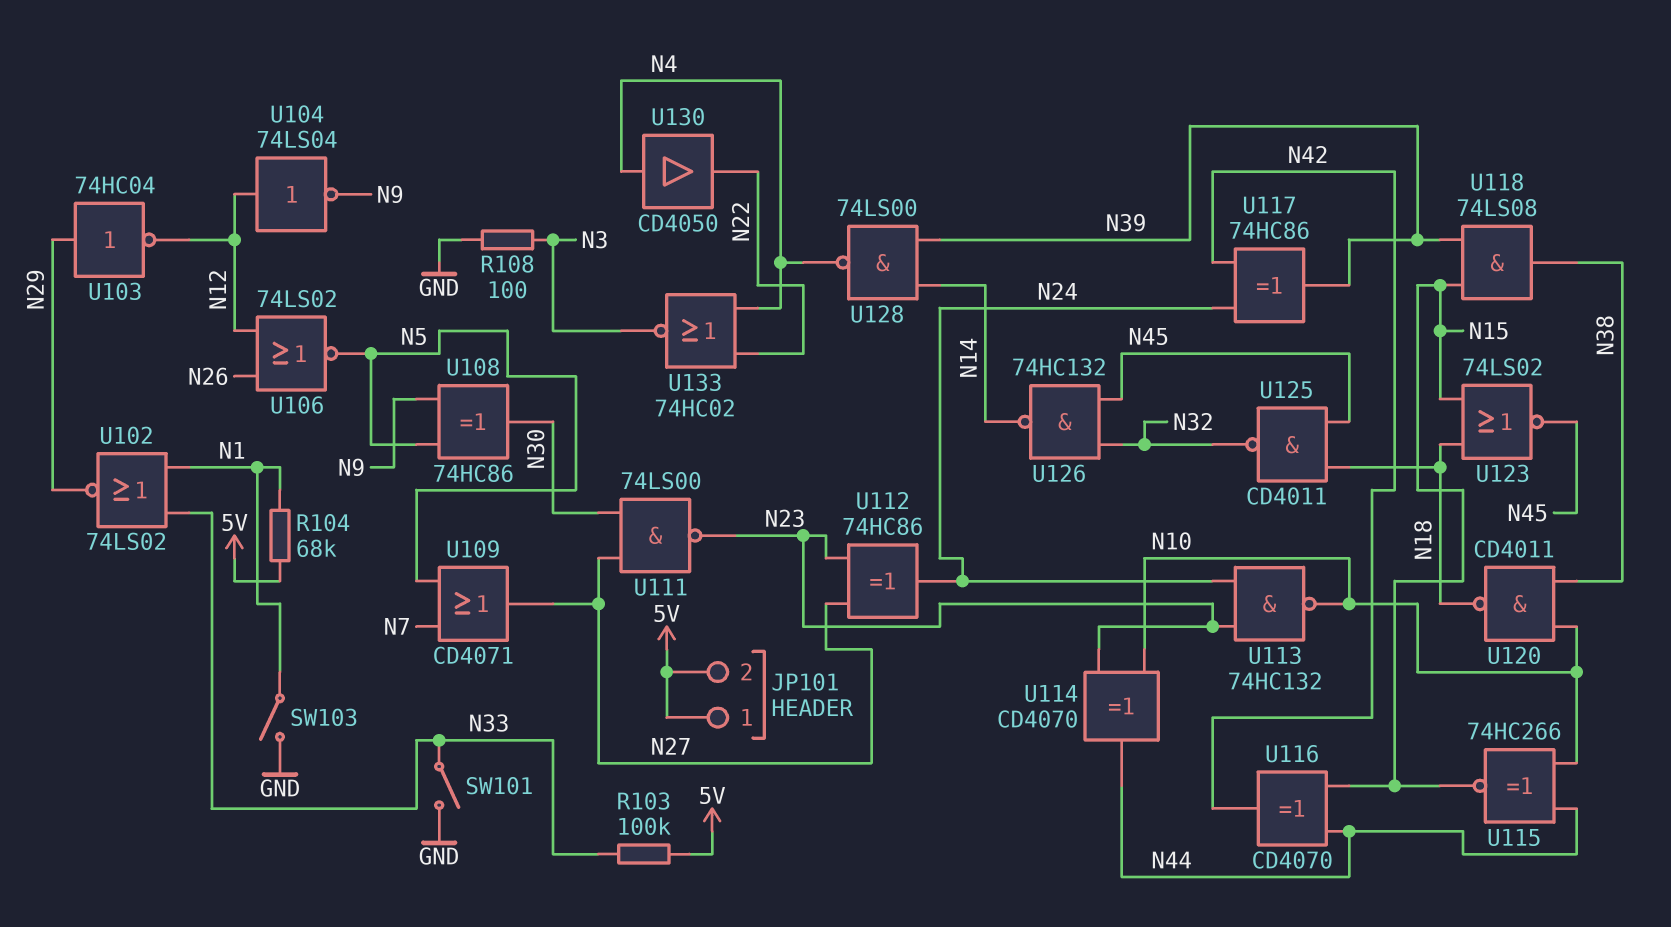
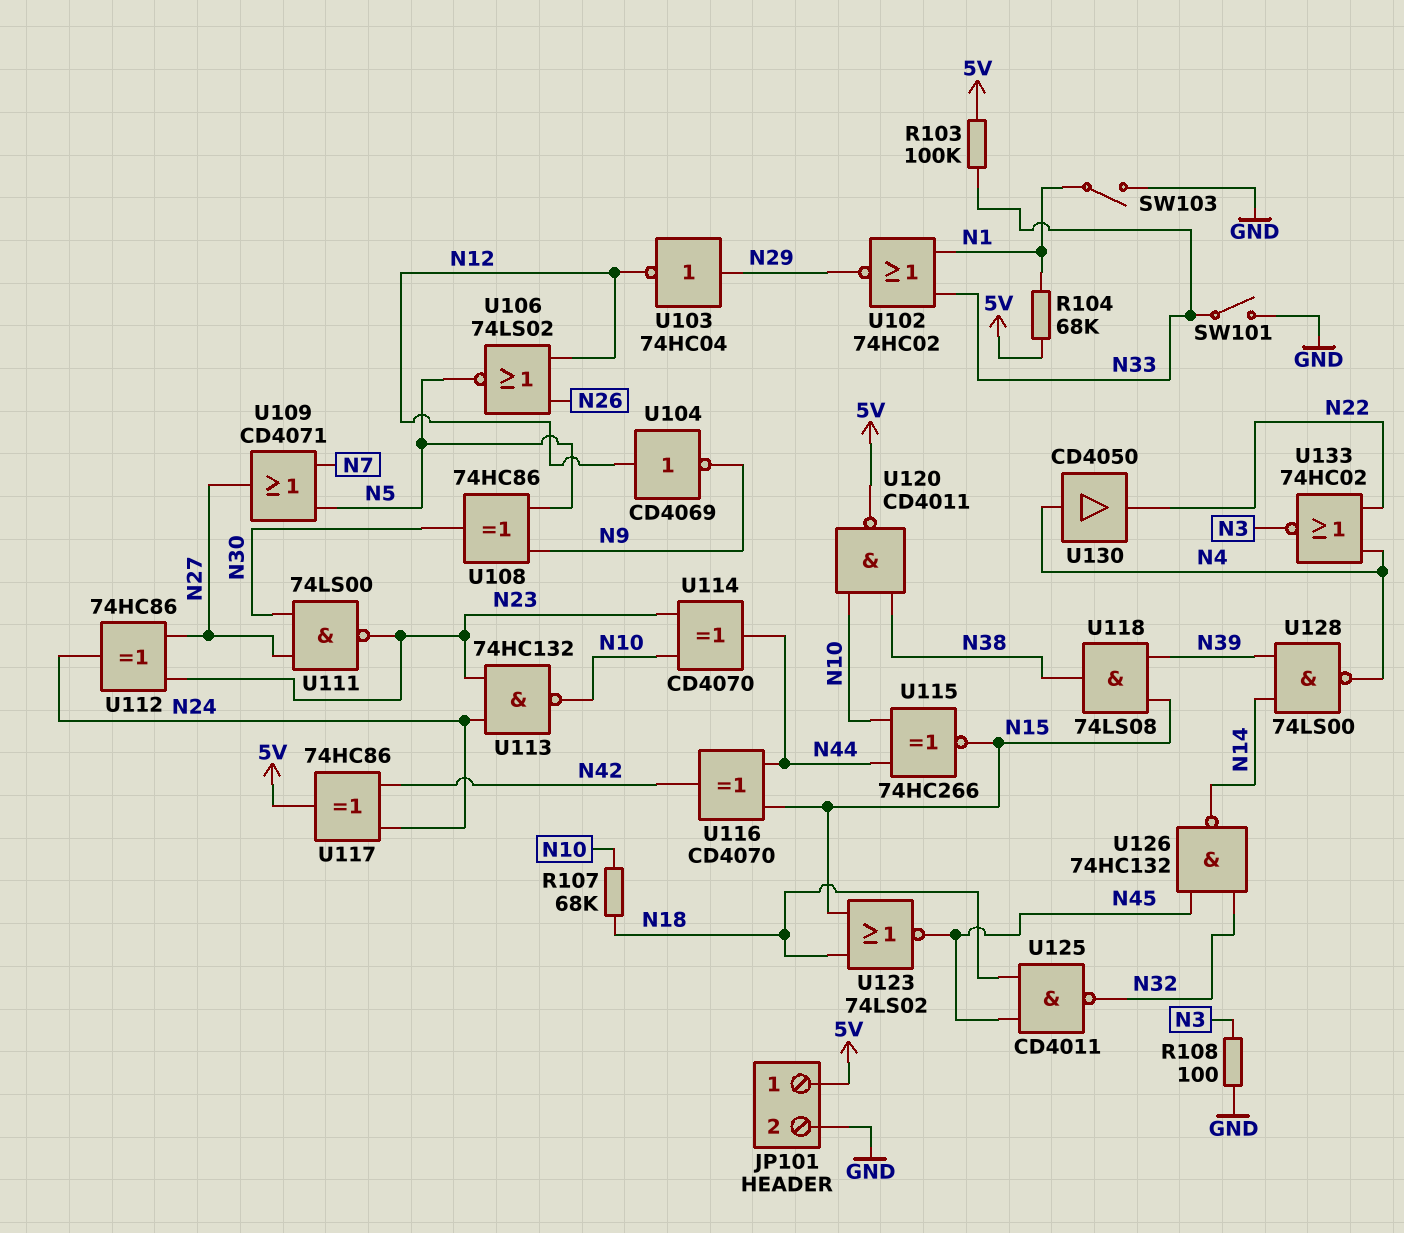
JP101 pin 2: 5V -> GND
R107: none -> 68k (N10, N18)
U102: NOR 74LS02 (in N1, in N33, out N29) -> NOR 74HC02 (in N1, in N33, out N29)
U104: NOT 74LS04 (in N12, out N9) -> NOT CD4069 (in N12, out N9)
U117: XOR 74HC86 (in N24, in N42, out N39) -> XOR 74HC86 (in N24, in N42, out 5V)
U120: NAND CD4011 (in N10, in N38, out N18) -> NAND CD4011 (in N10, in N38, out 5V)

